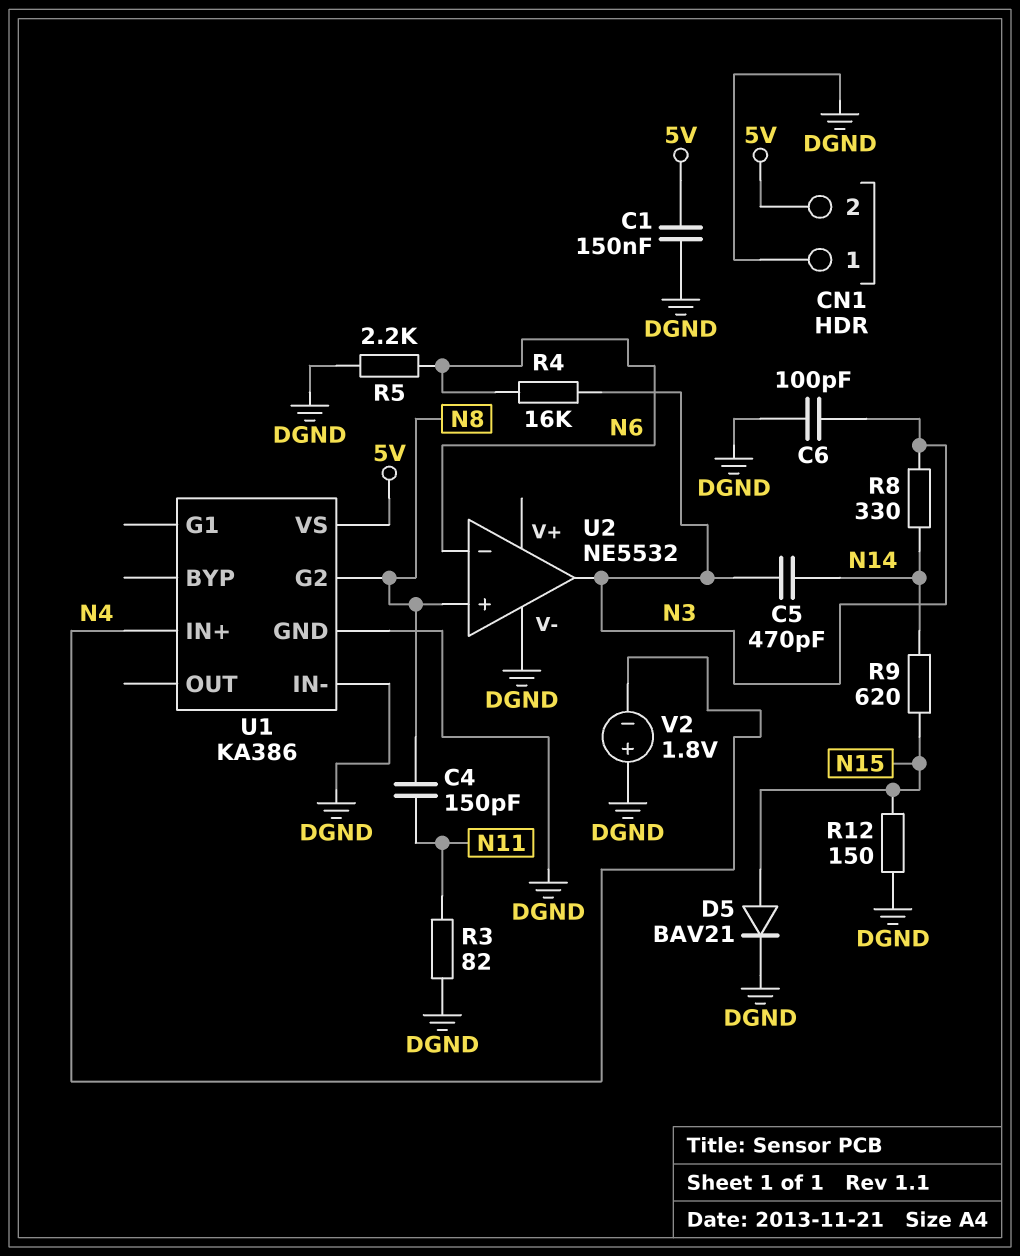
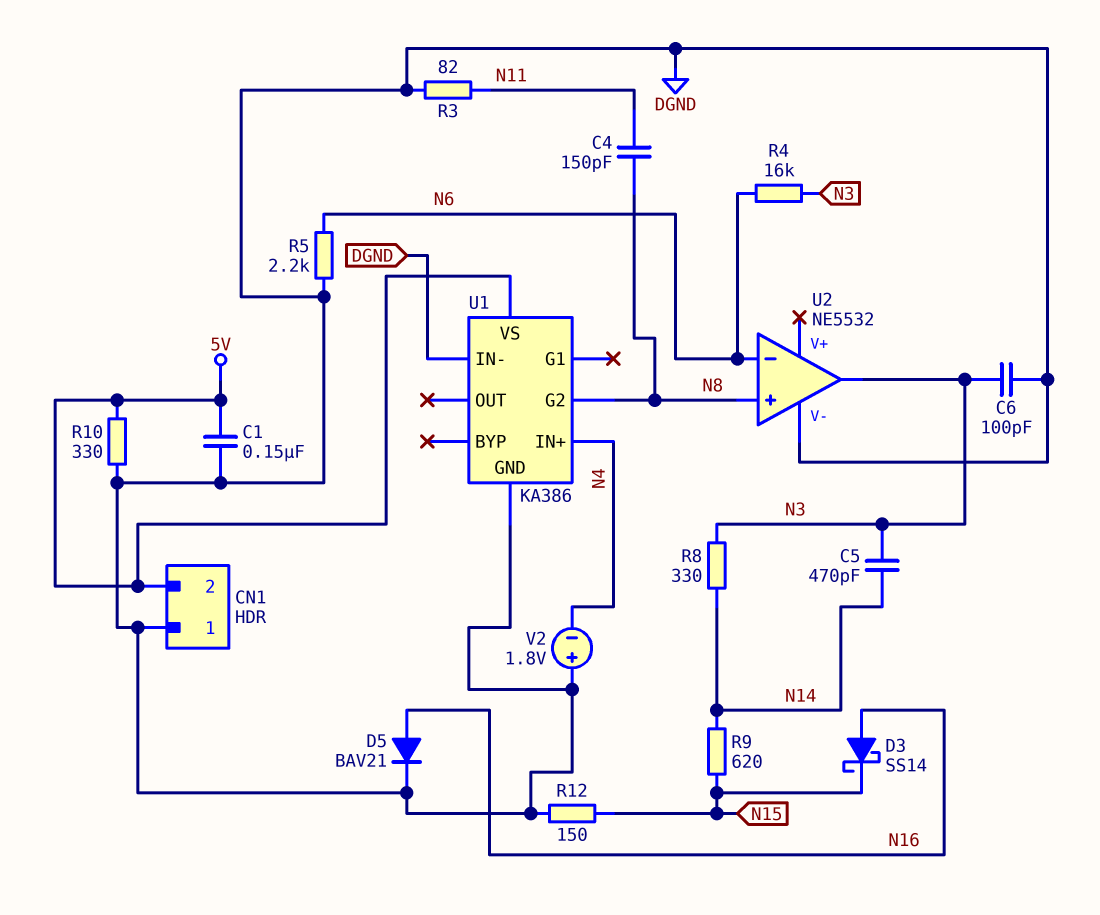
D3: none -> schottky SS14 (A N16, K N15)
D5: diode BAV21 (A N15, K DGND) -> diode BAV21 (A N16, K DGND)
R10: none -> 330 (5V, DGND)

